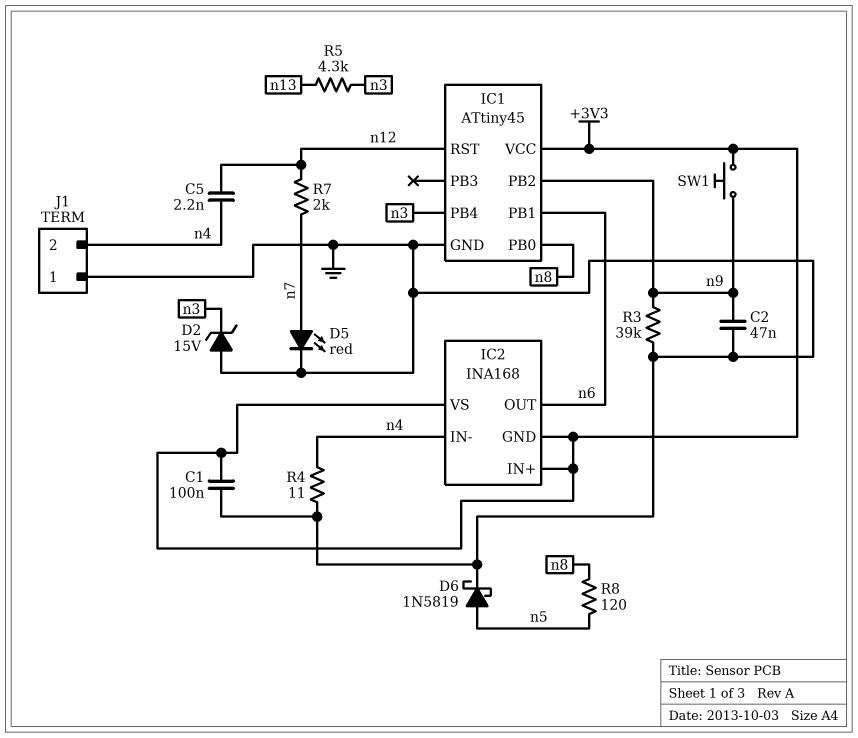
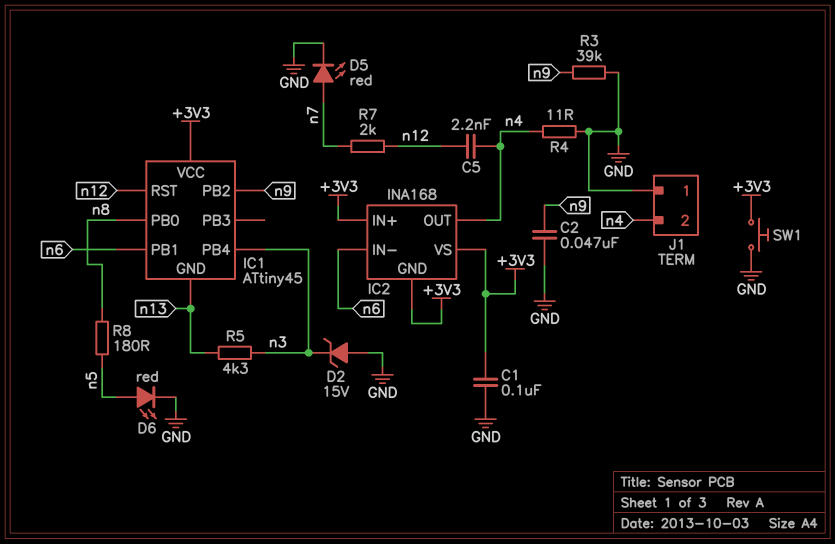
D6: schottky 1N5819 (A n5, K GND) -> LED red (A n5, K GND)
IC1 pin GND: GND -> n13
IC2 pin IN-: n4 -> n6
IC2 pin OUT: n6 -> n4
R8: 120 (n5, n8) -> 180 (n5, n8)
SW1: button (+3V3, n9) -> button (+3V3, GND)

